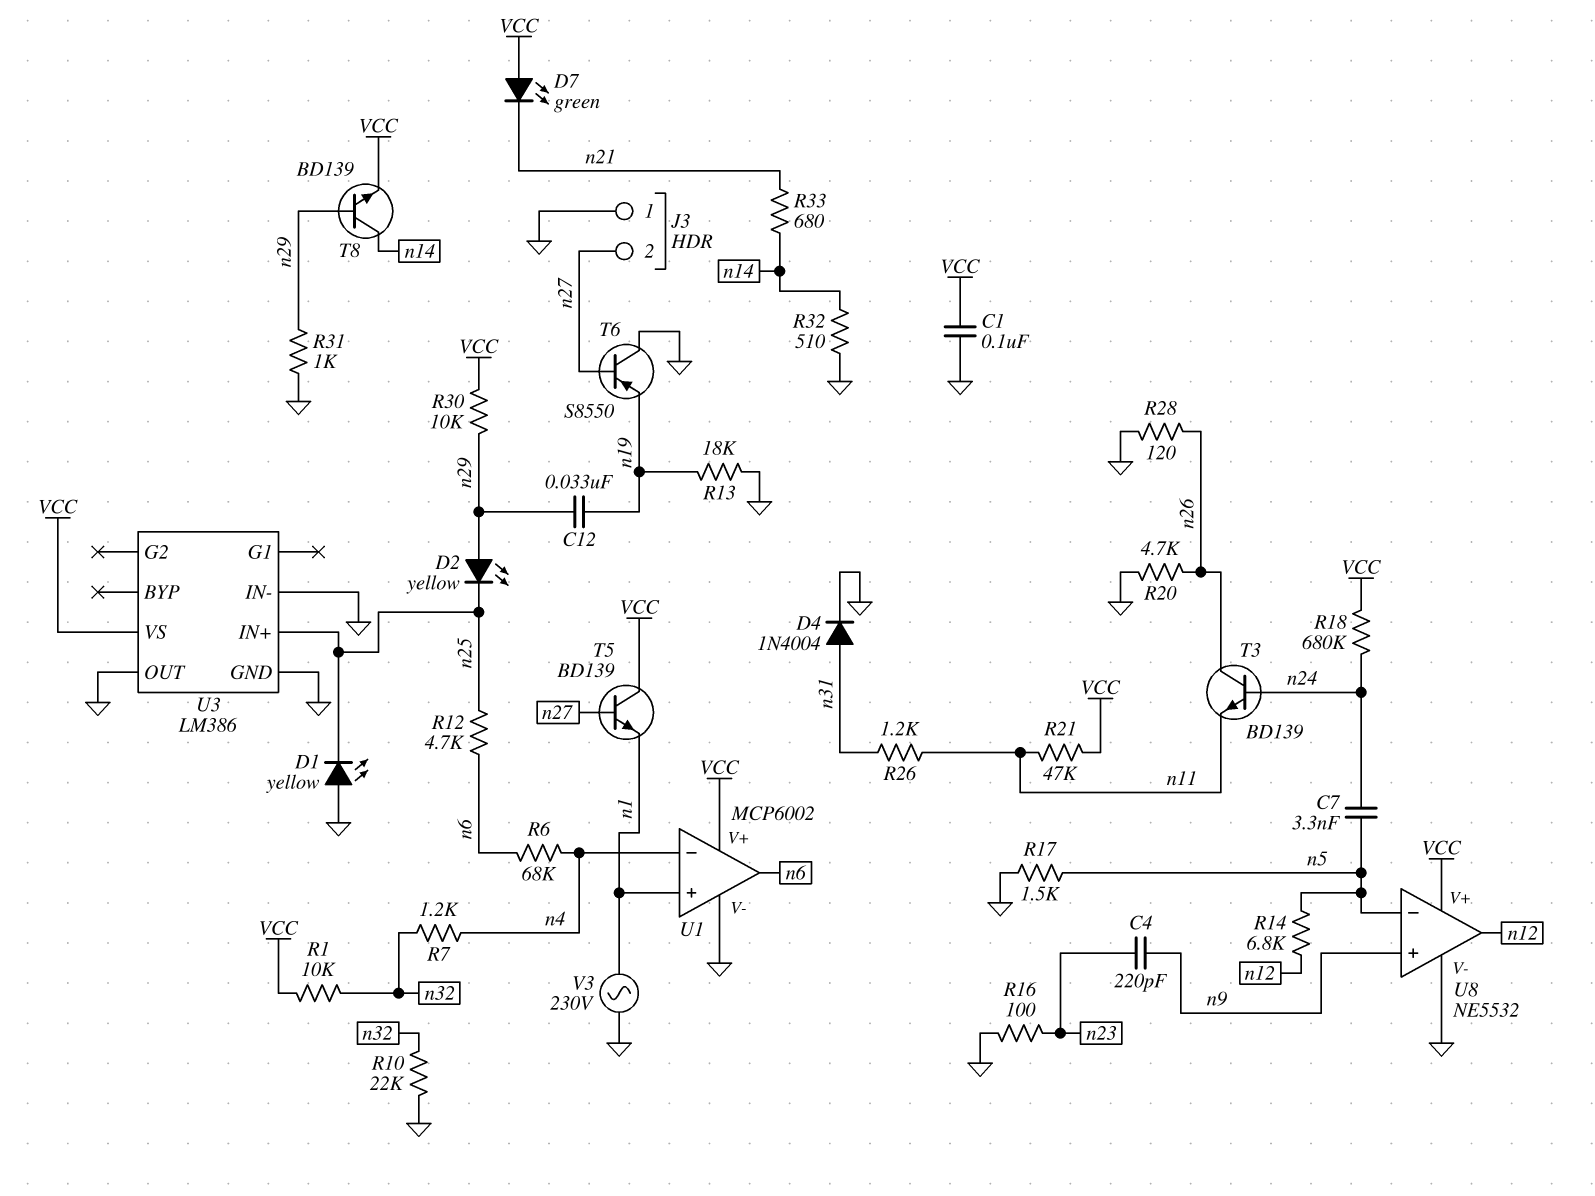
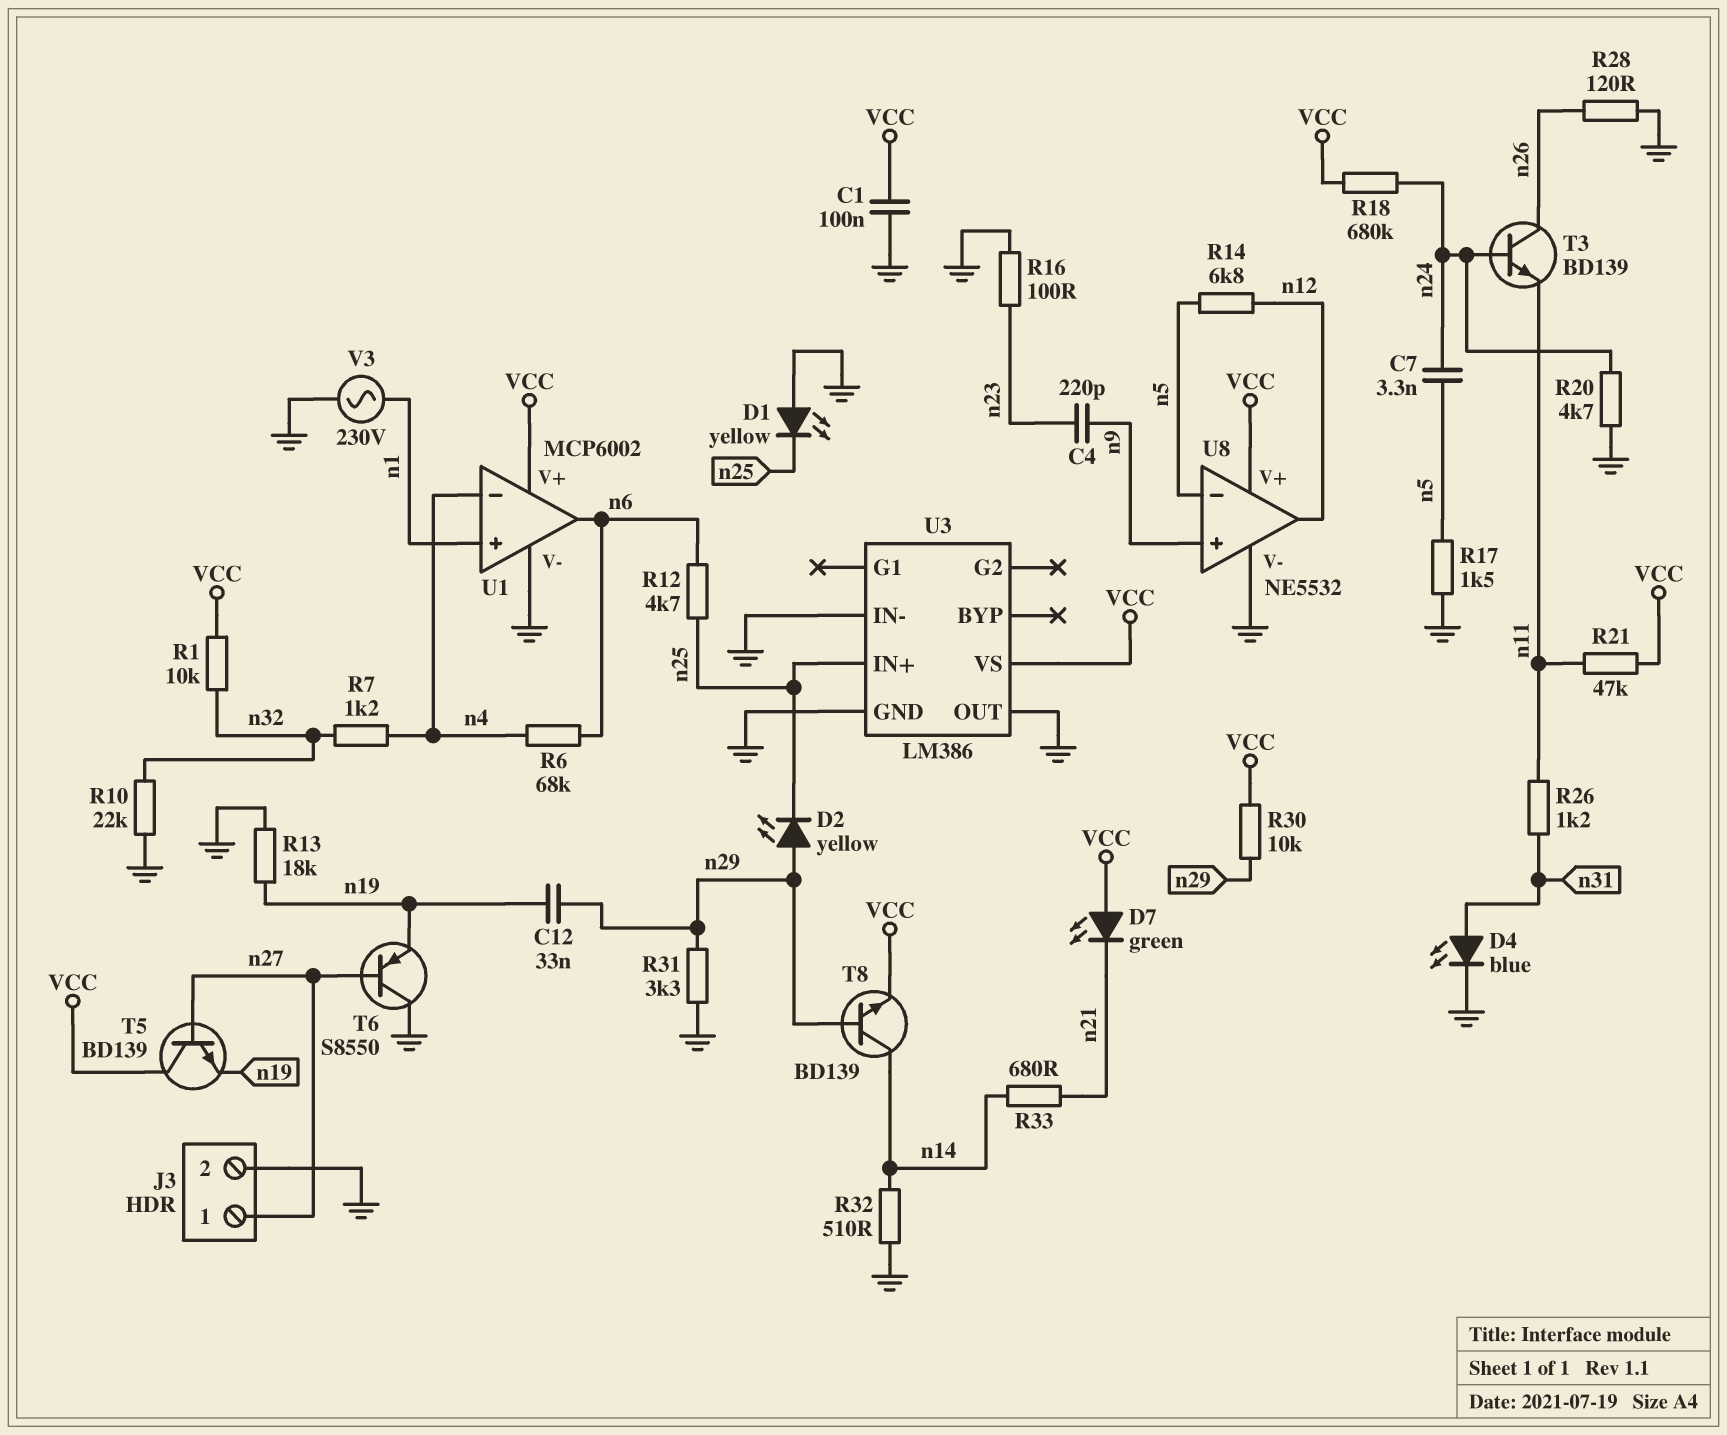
D4: diode 1N4004 (A n31, K GND) -> LED blue (A n31, K GND)
J3 pin 1: GND -> n27
J3 pin 2: n27 -> GND
R20: 4.7k (GND, n26) -> 4.7k (GND, n24)
R31: 1k (GND, n29) -> 3.3k (GND, n29)
T5: NPN BD139 (B n27, C VCC, E n1) -> NPN BD139 (B n27, C VCC, E n19)

